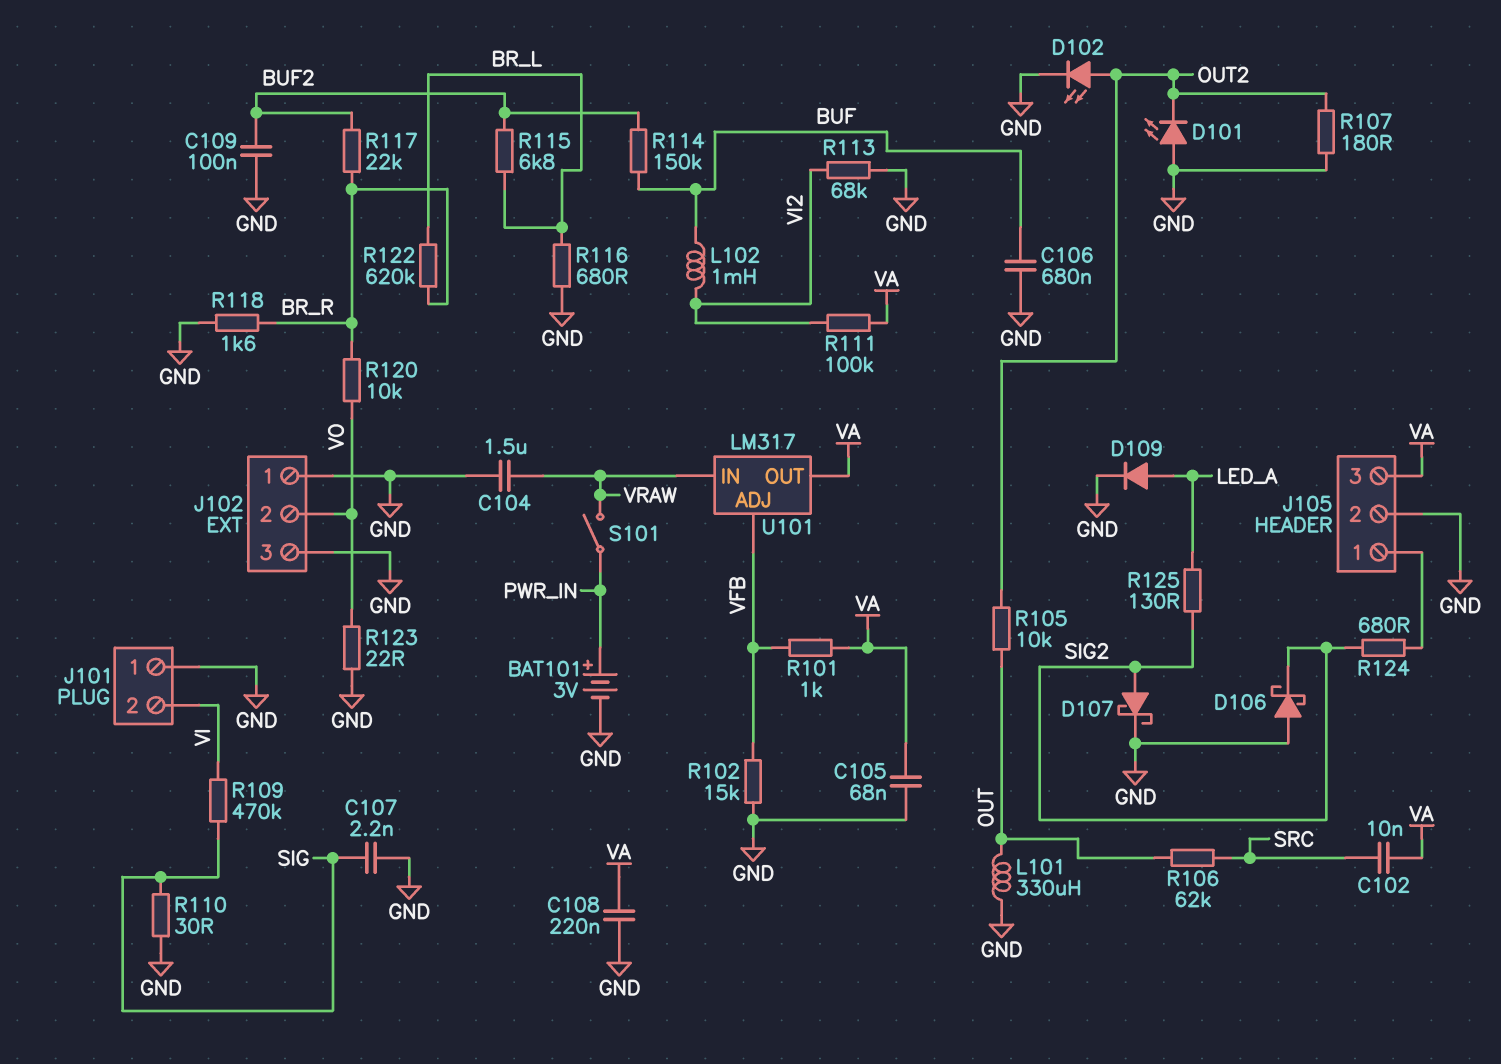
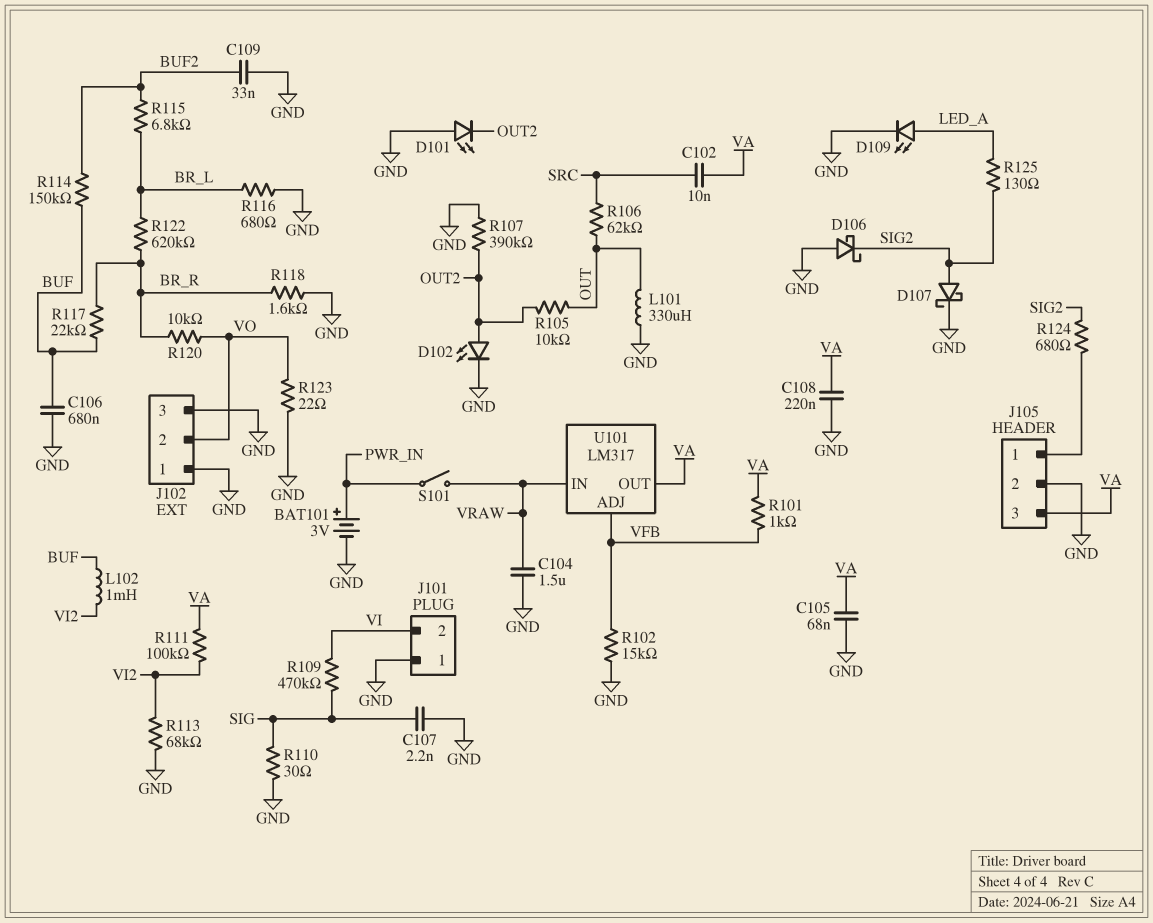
C109: 100nF (BUF2, GND) -> 33nF (BUF2, GND)
D109: diode (A LED_A, K GND) -> LED (A LED_A, K GND)
R107: 180 (GND, OUT2) -> 390k (GND, OUT2)
R117: 22k (BR_R, BUF2) -> 22k (BR_R, BUF)

